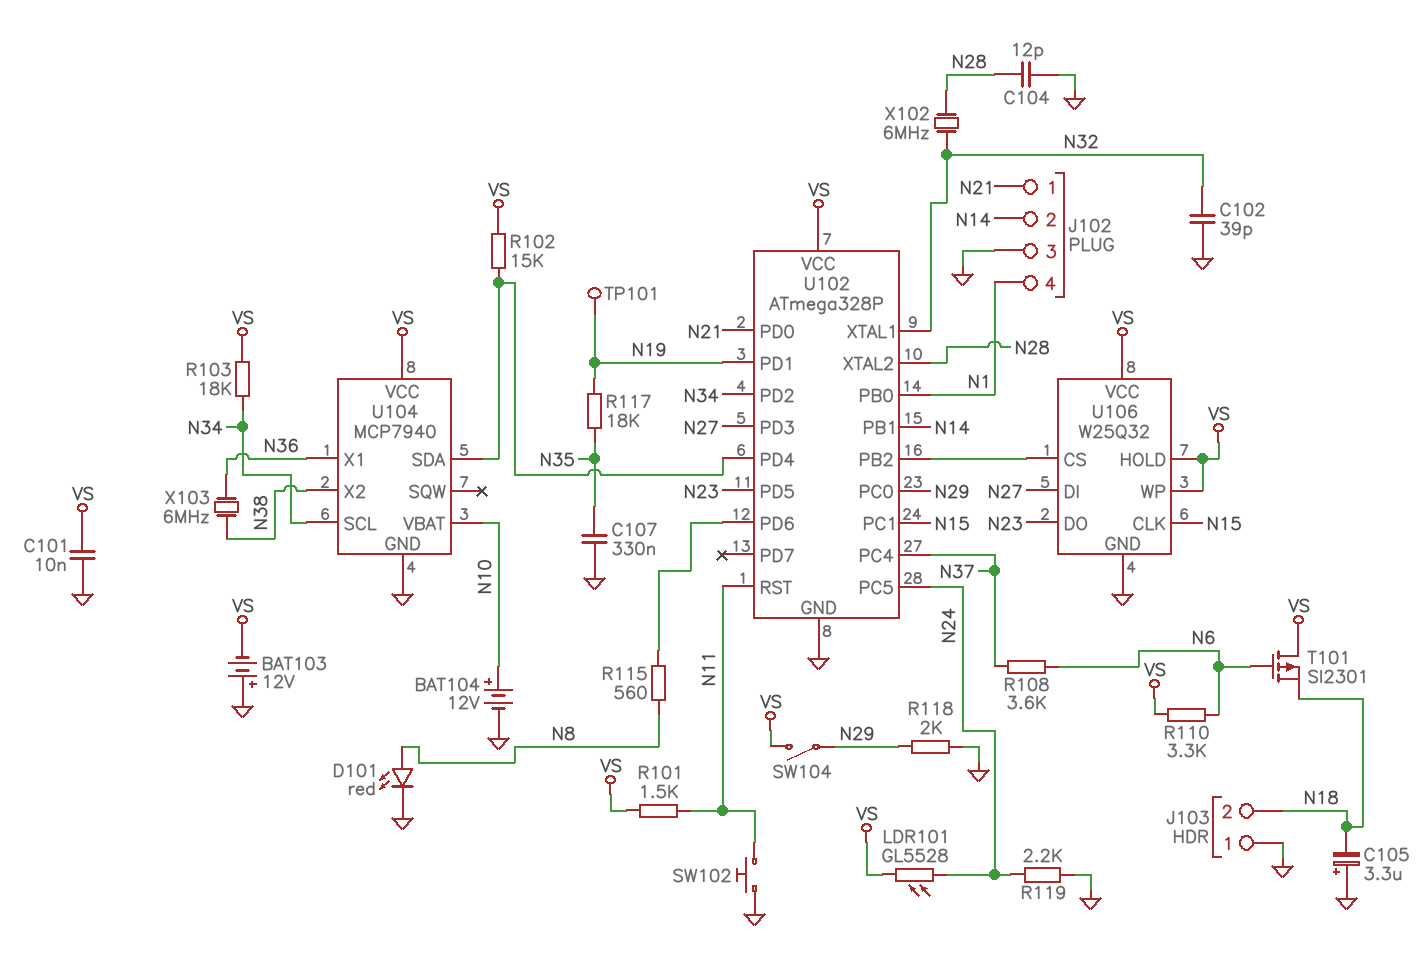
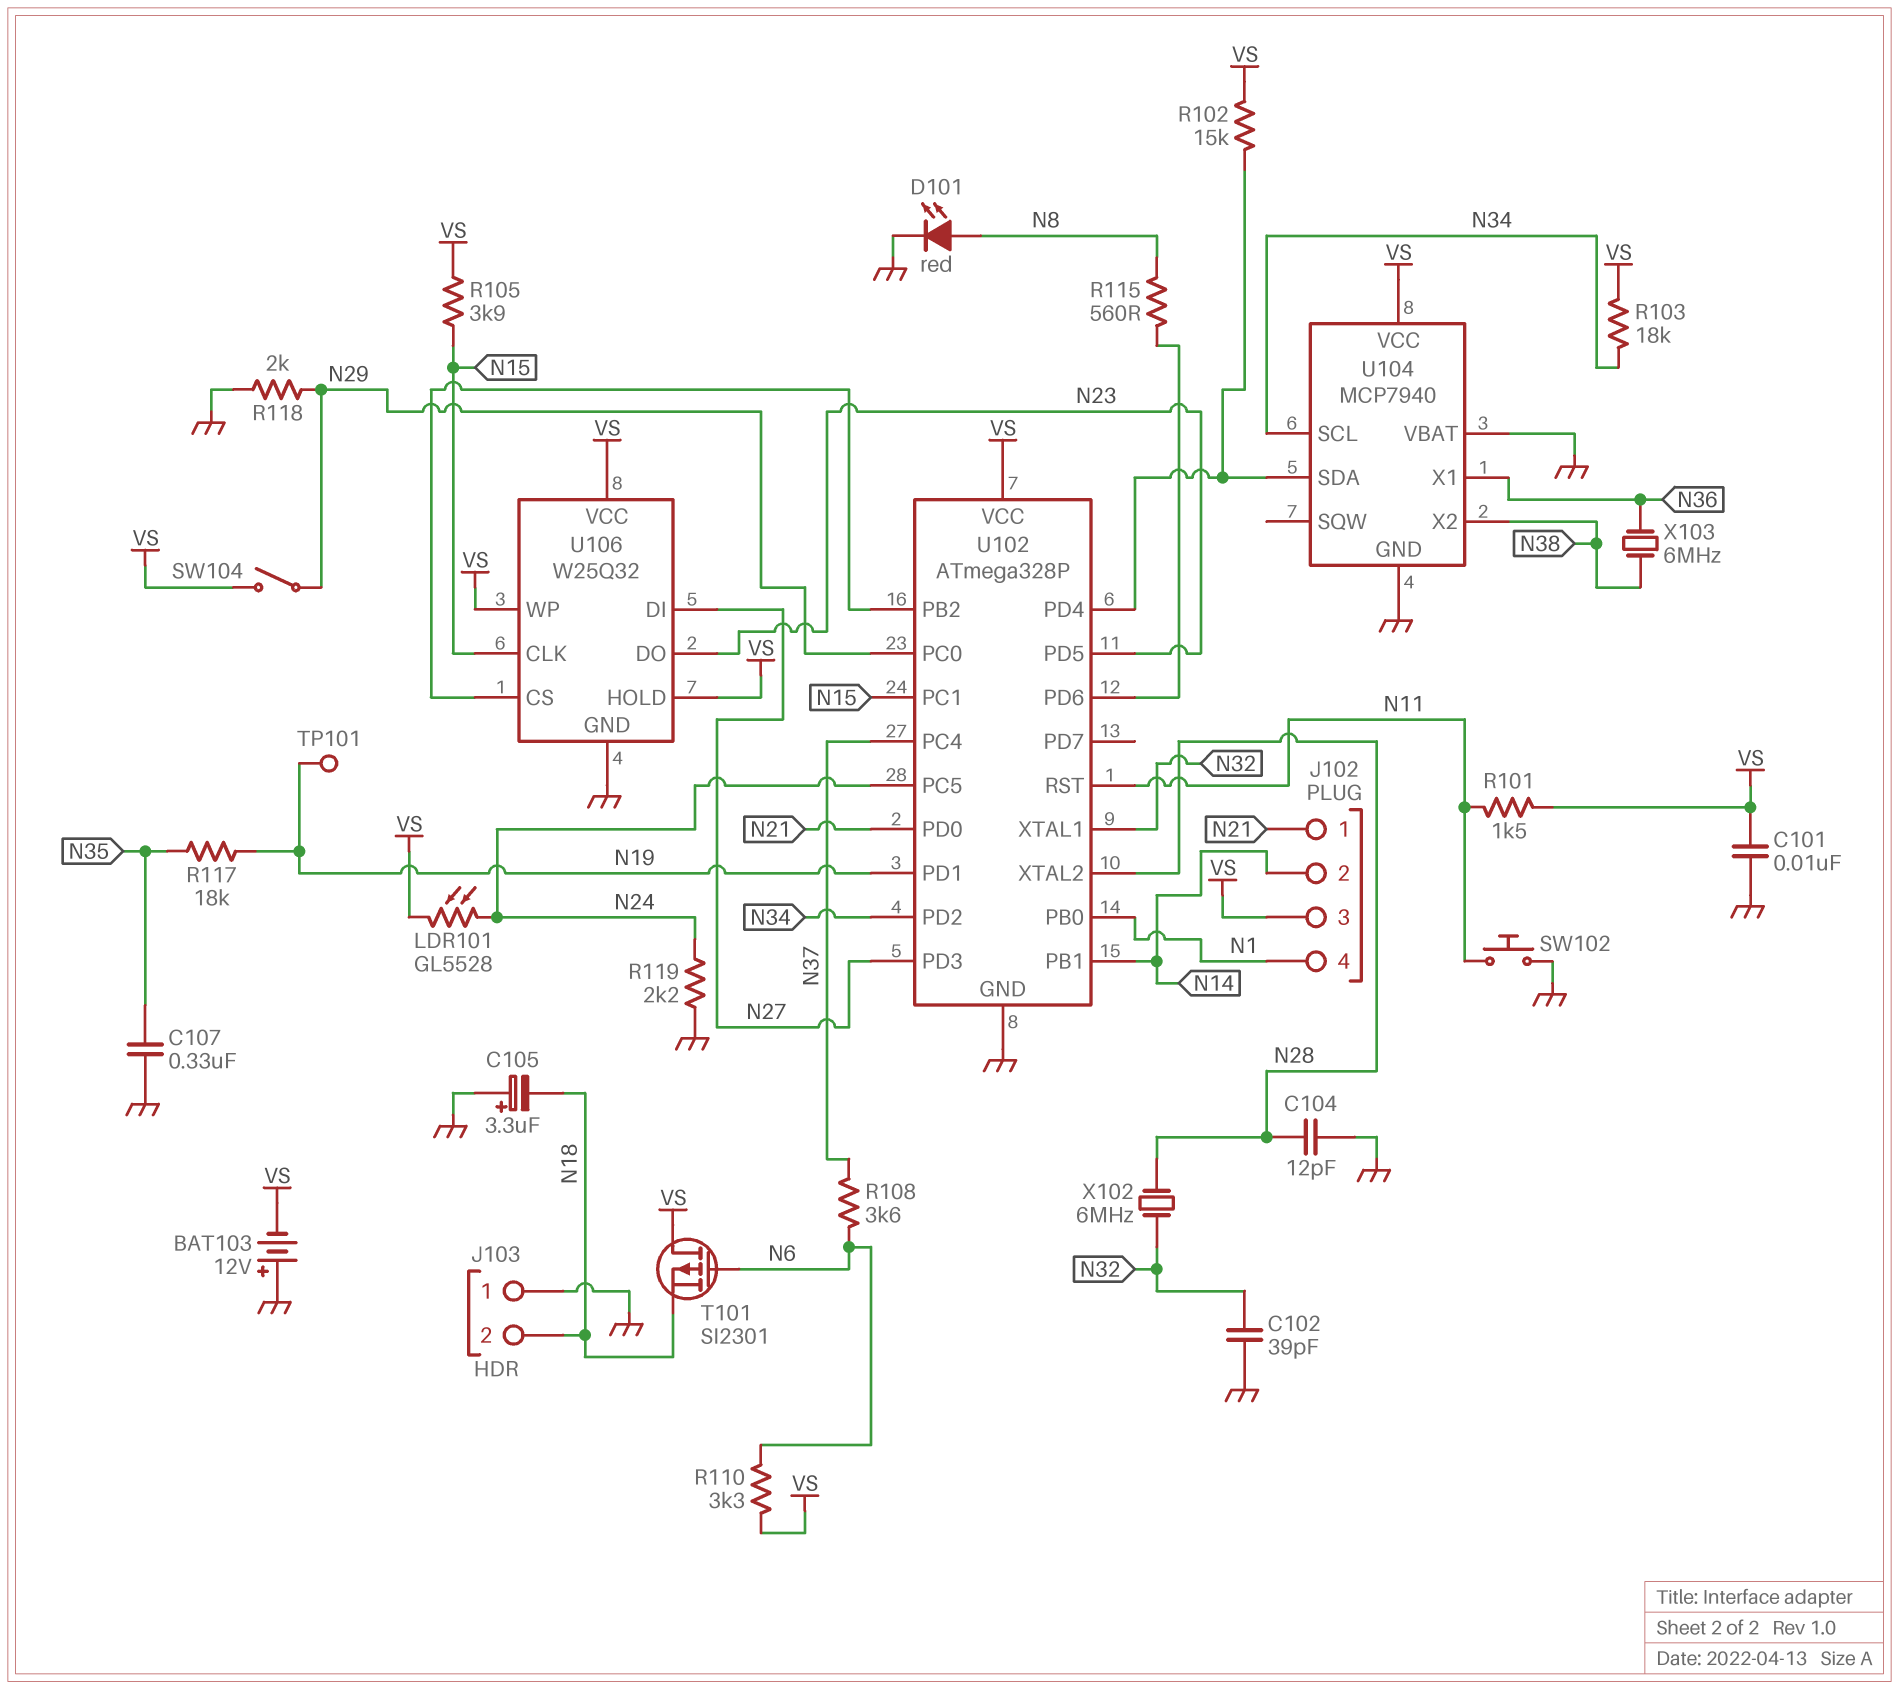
BAT104: 12V (plus N10, minus GND) -> none
J102 pin 3: GND -> VS
R105: none -> 3.9k (N15, VS)
U104 pin VBAT: N10 -> GND

